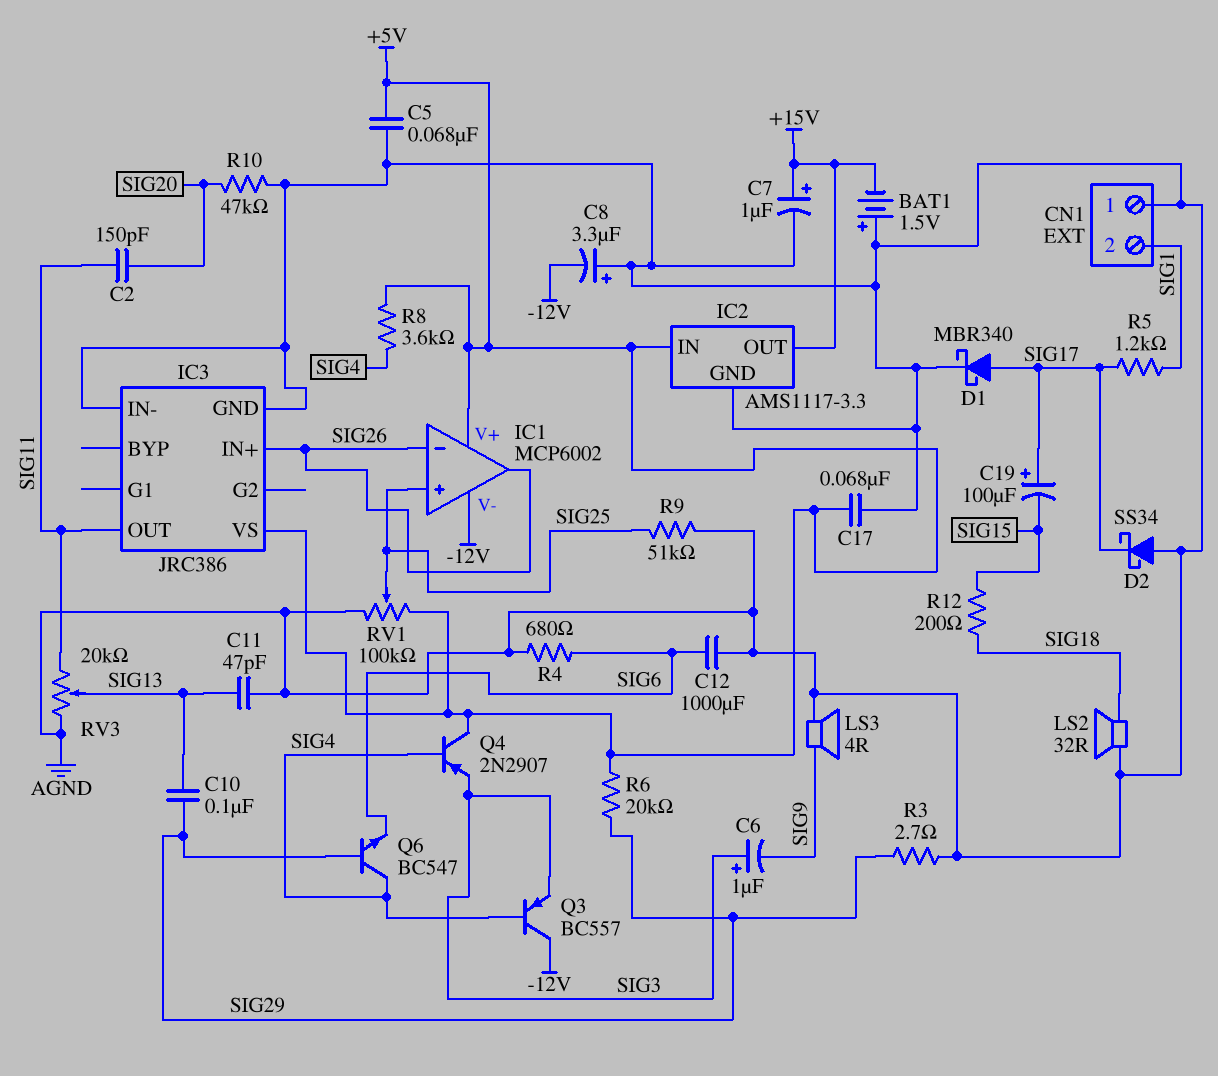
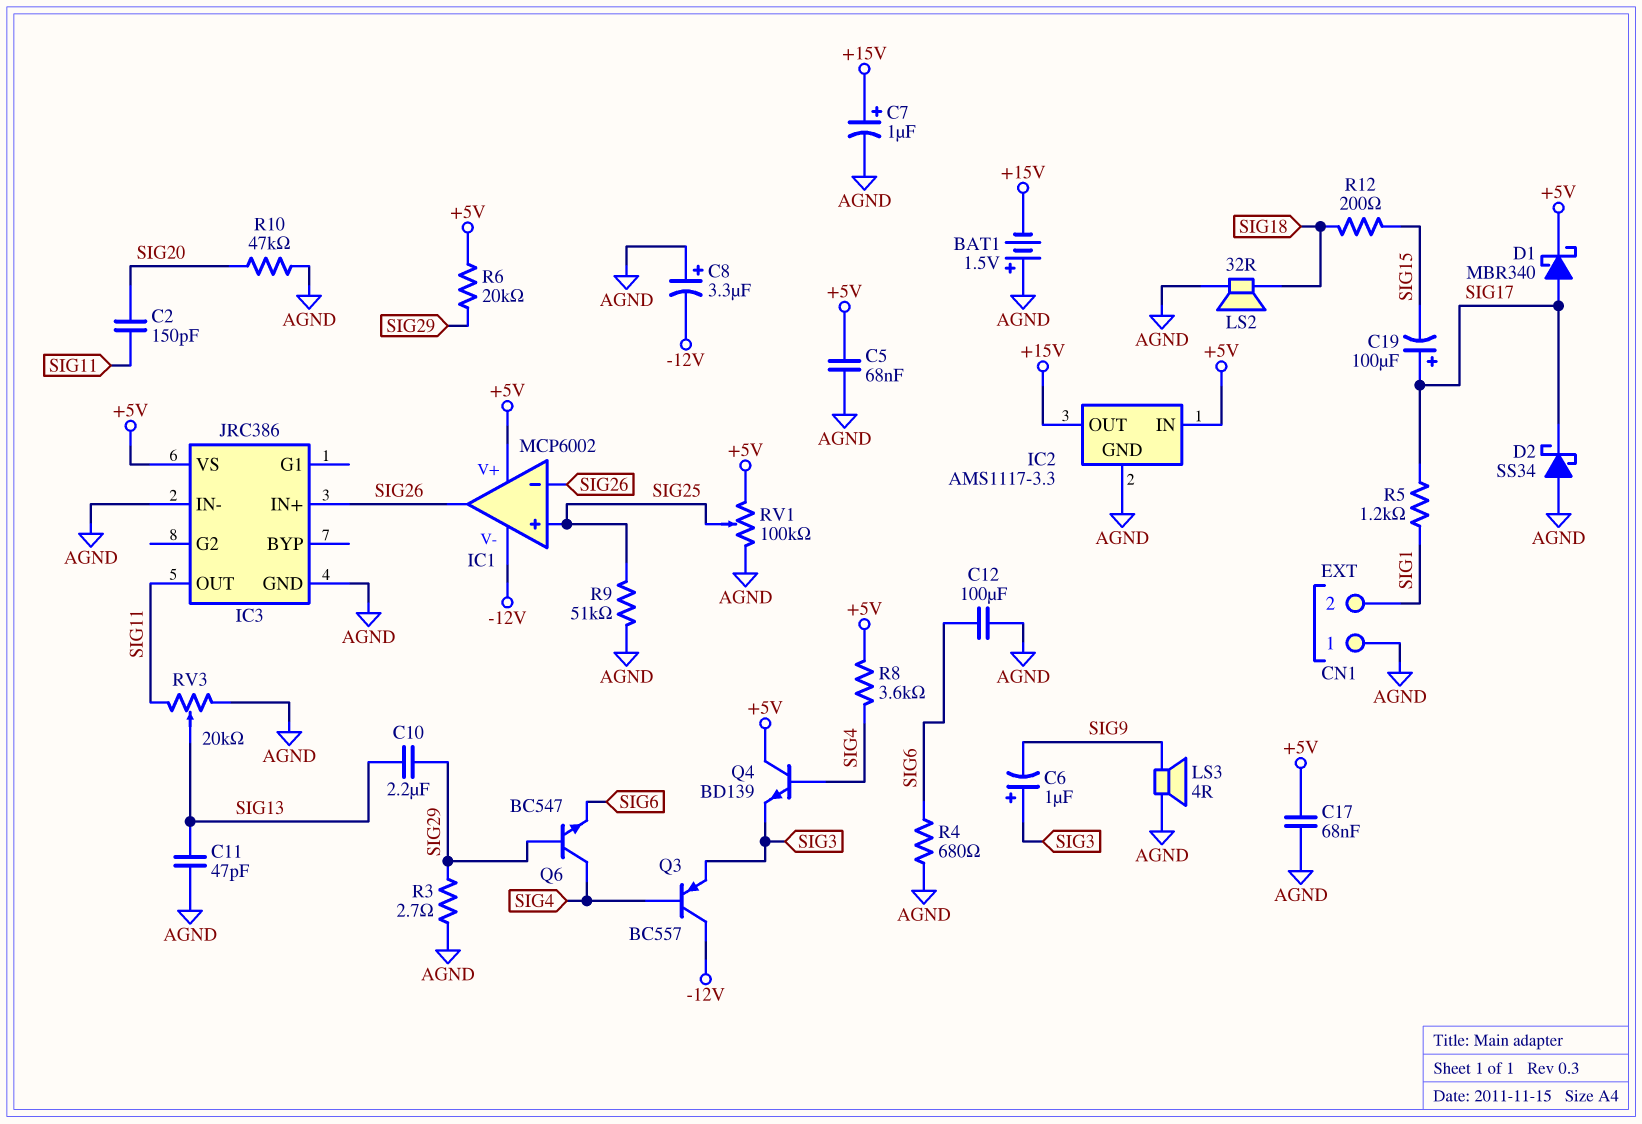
C10: 100nF (SIG13, SIG29) -> 2.2uF (SIG13, SIG29)
C12: 1000uF (AGND, SIG6) -> 100uF (AGND, SIG6)
D1: schottky MBR340 (A SIG17, K AGND) -> schottky MBR340 (A SIG17, K +5V)
Q4: PNP 2N2907 (B SIG4, C +5V, E SIG3) -> NPN BD139 (B SIG4, C +5V, E SIG3)

